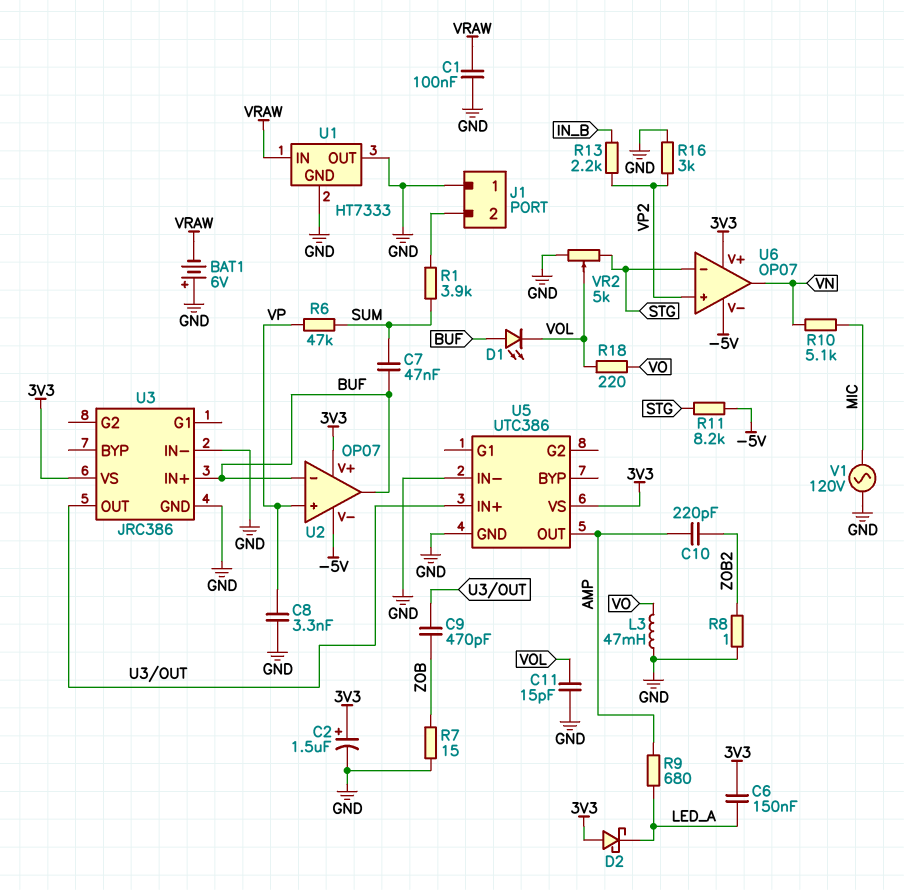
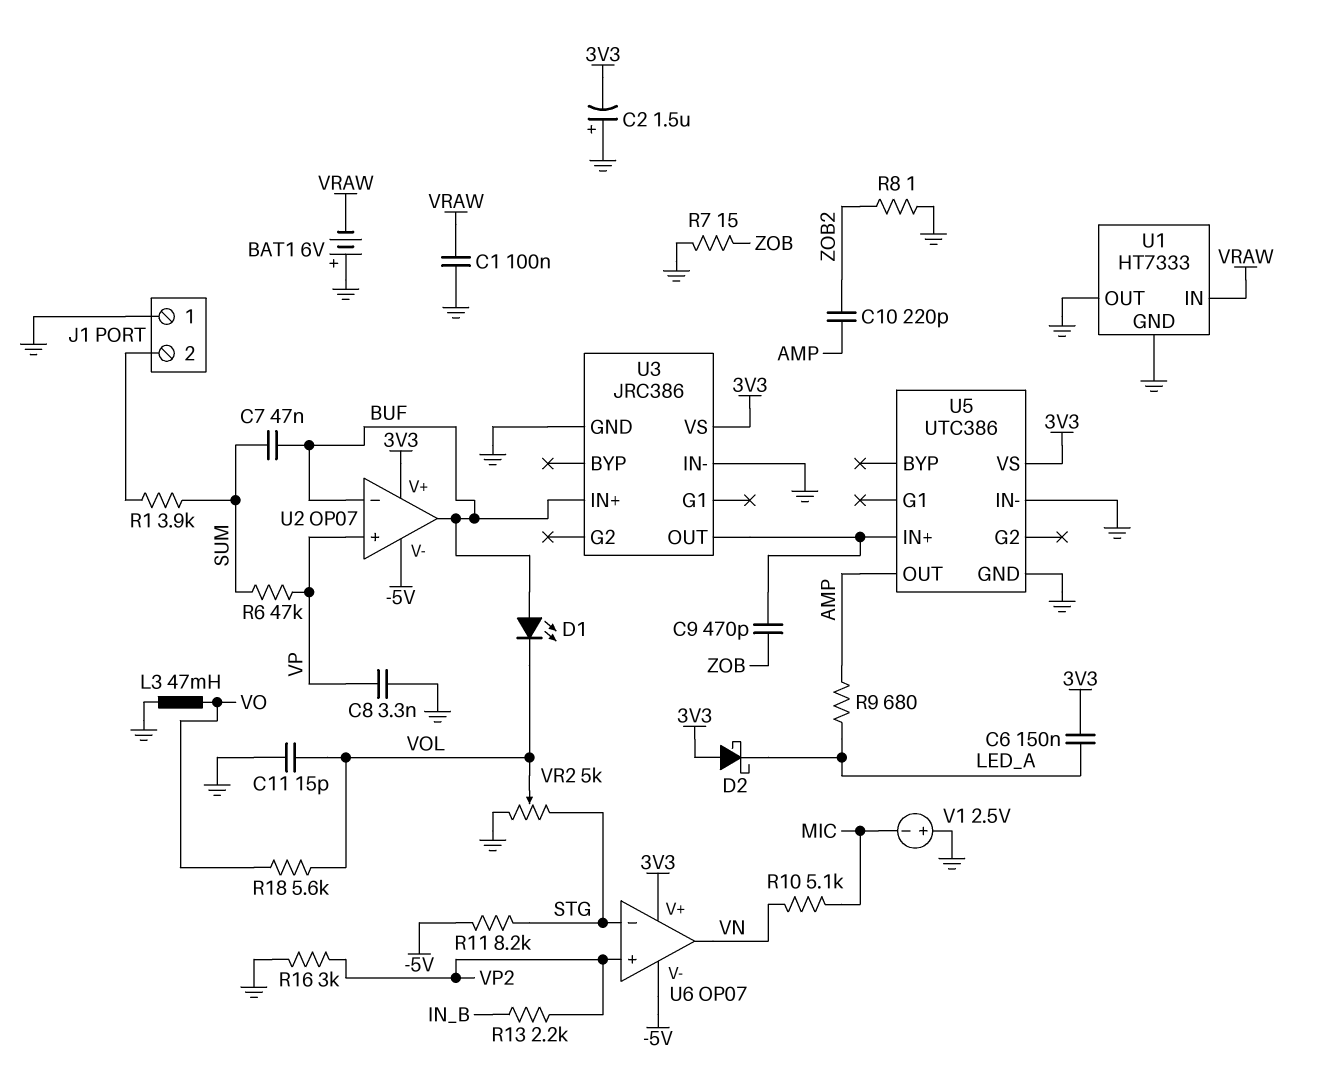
C2: 1.5uF (plus 3V3, minus GND) -> 1.5uF (plus GND, minus 3V3)
R18: 220 (VO, VOL) -> 5.6k (VO, VOL)
V1: AC 120V (GND, MIC) -> 2.5V (plus GND, minus MIC)

